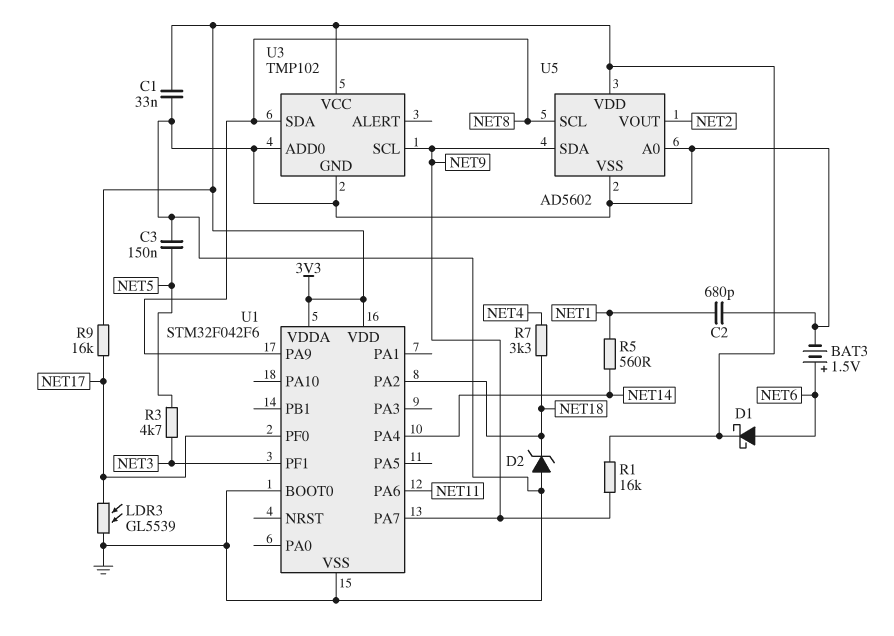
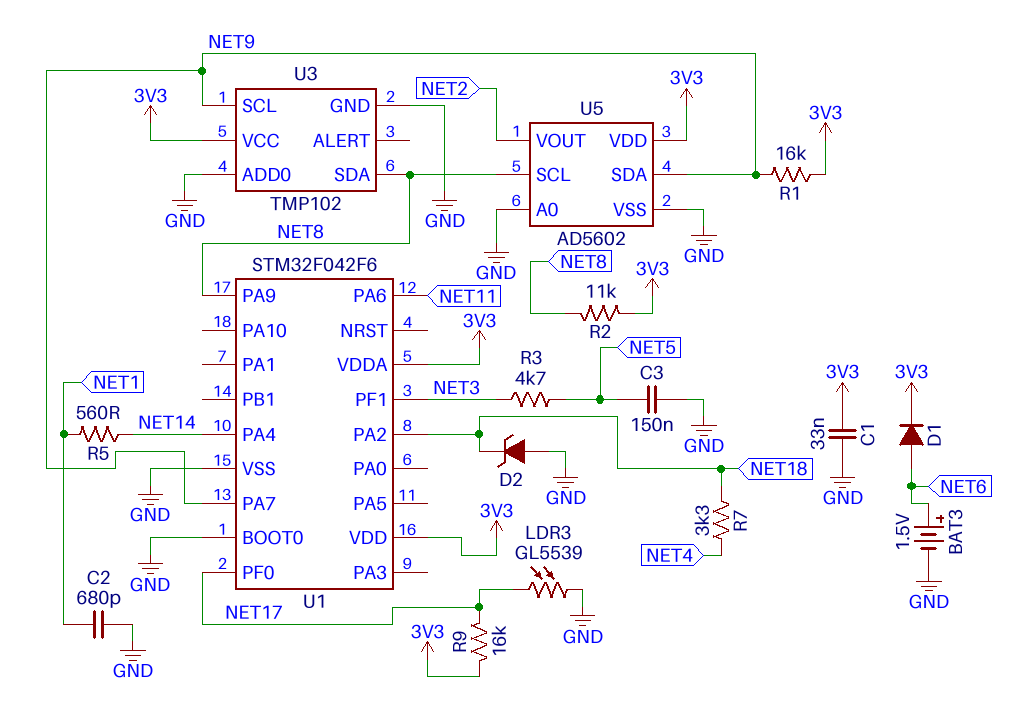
D1: schottky (A NET6, K 3V3) -> diode (A NET6, K 3V3)
R2: none -> 11k (3V3, NET8)

